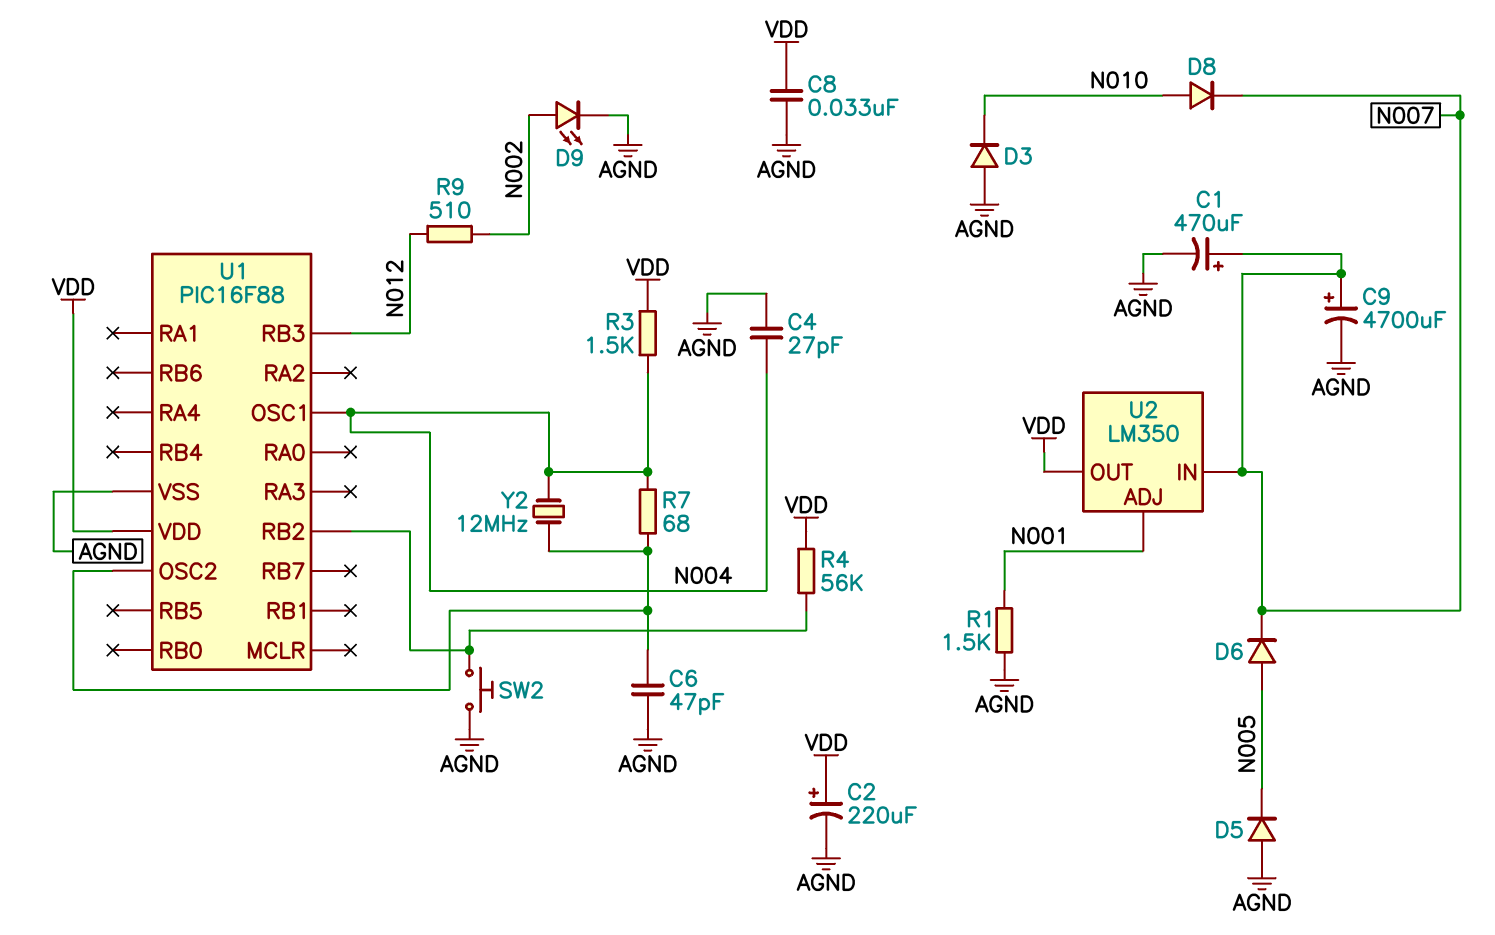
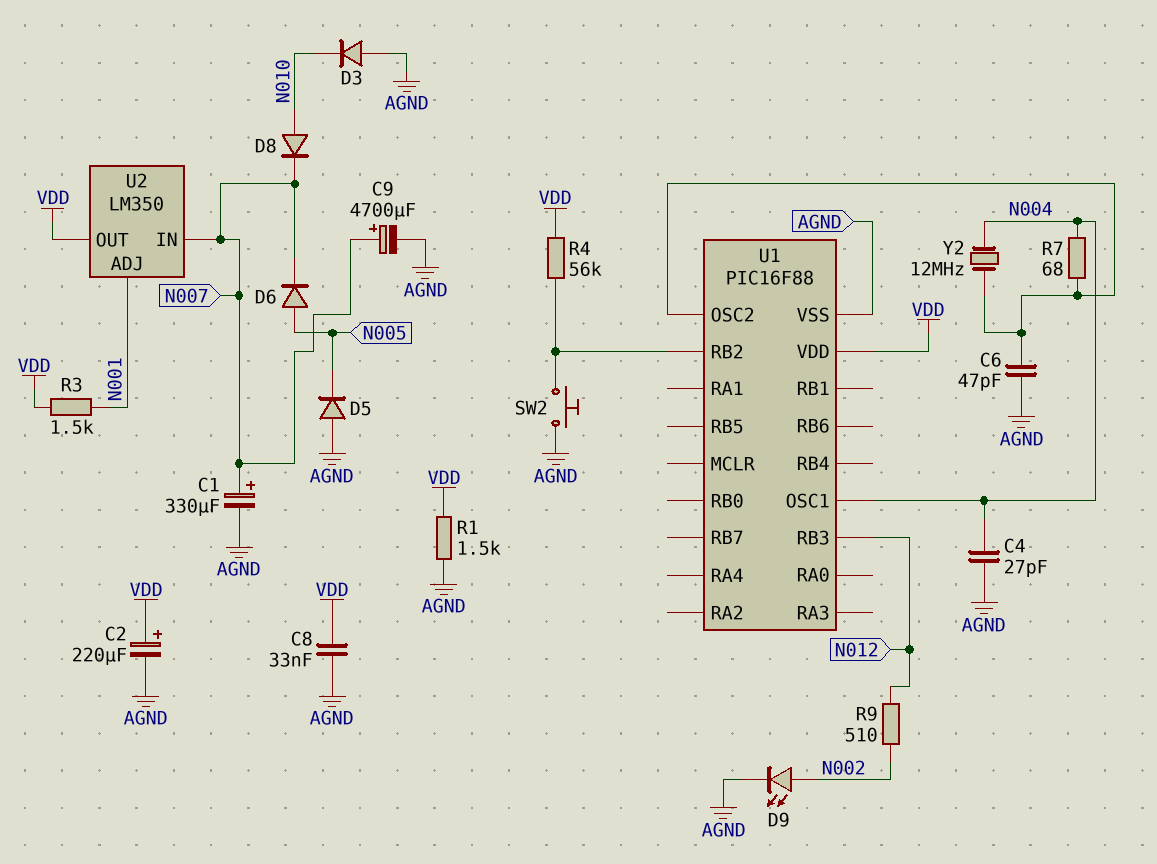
C1: 470uF (plus N007, minus AGND) -> 330uF (plus N007, minus AGND)
R1: 1.5k (AGND, N001) -> 1.5k (AGND, VDD)
R3: 1.5k (N004, VDD) -> 1.5k (N001, VDD)

